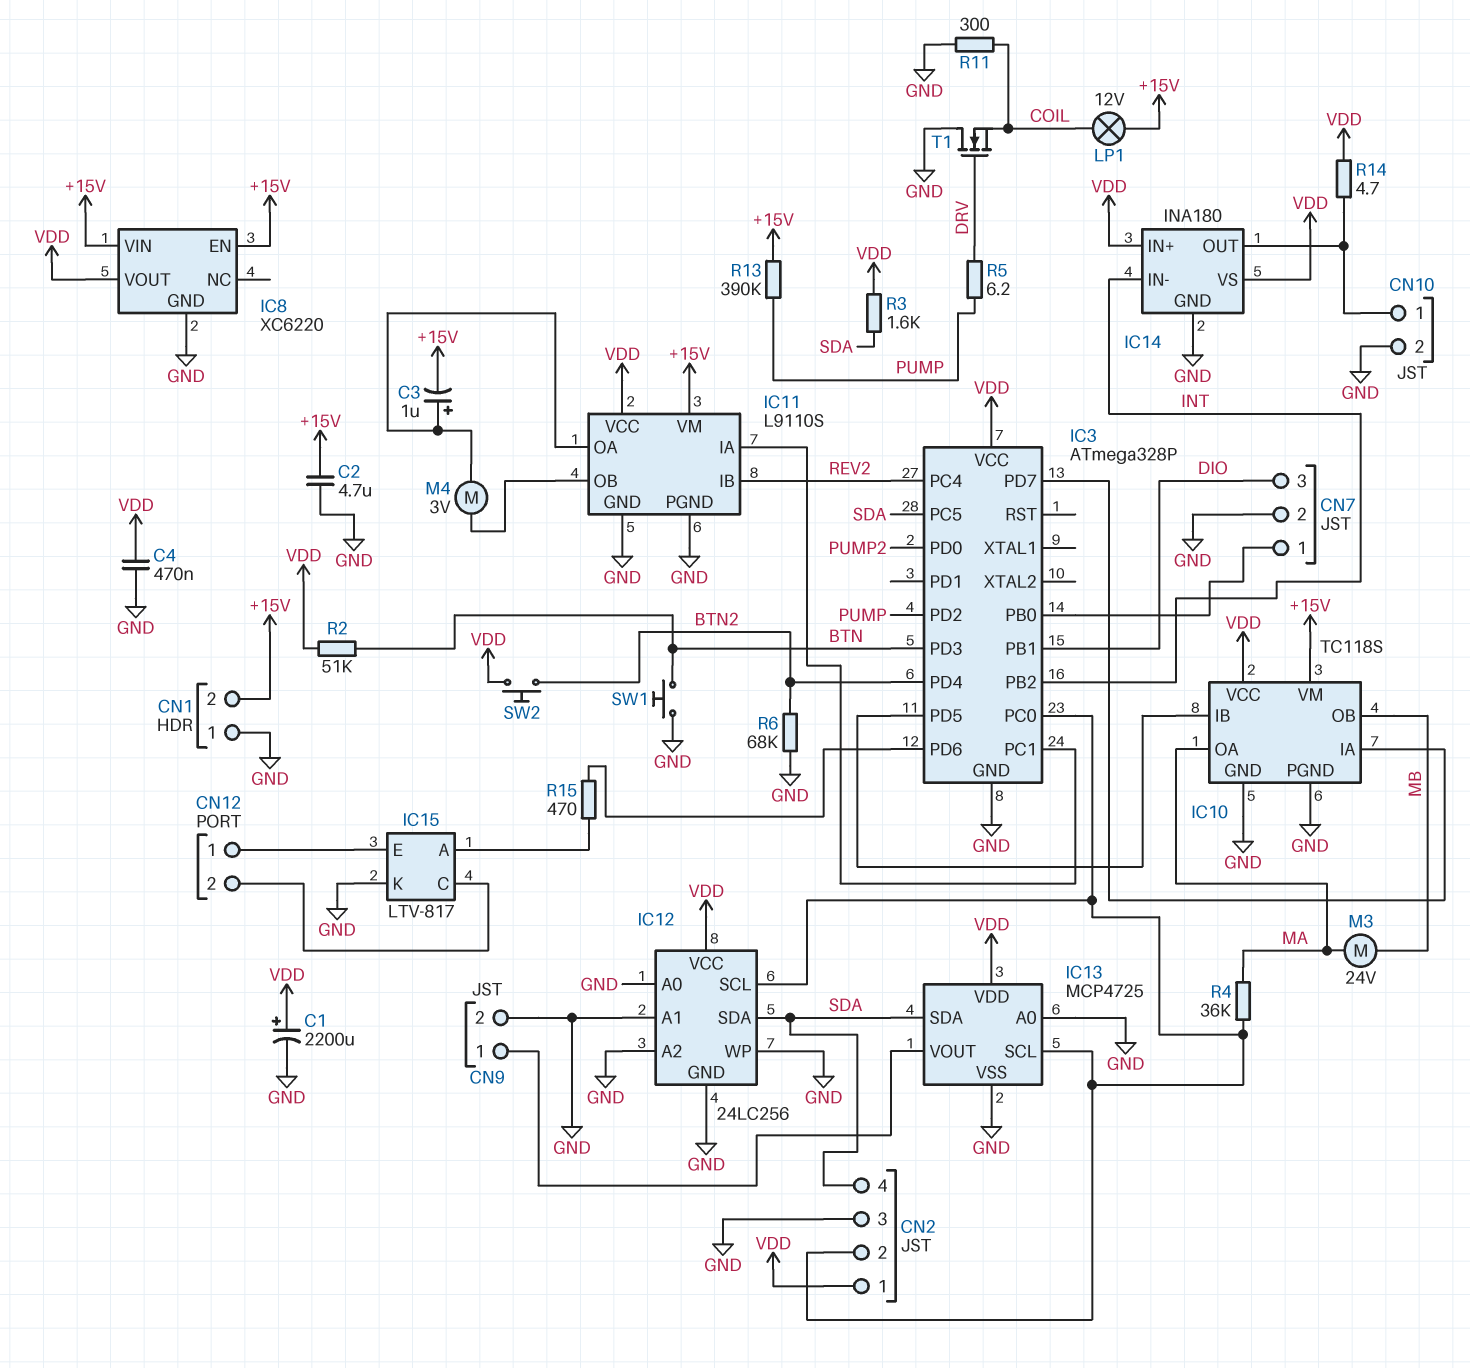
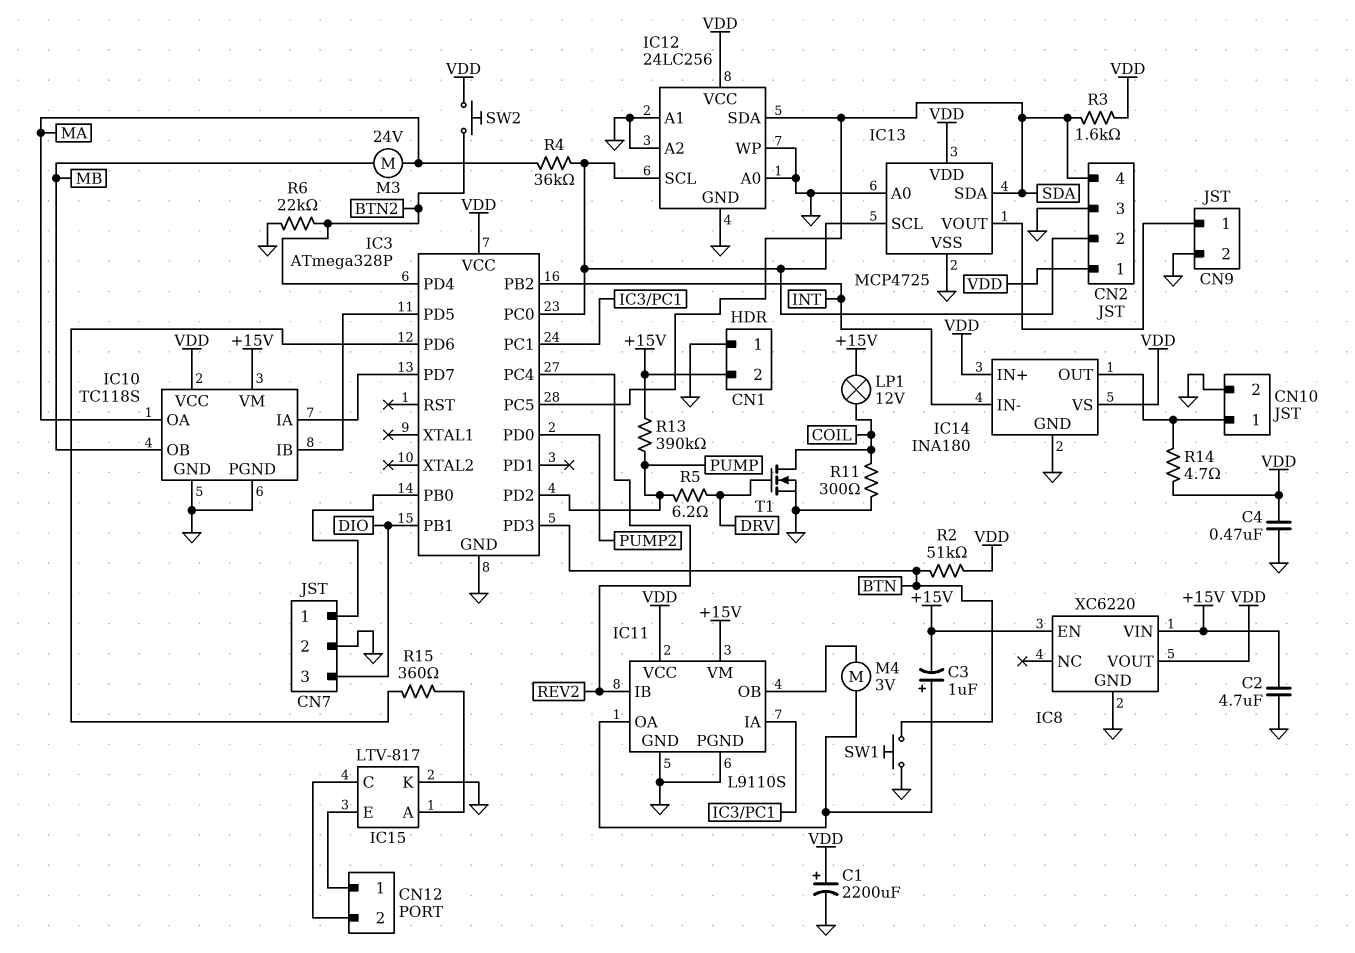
R6: 68k (BTN2, GND) -> 22k (BTN2, GND)
R15: 470 (IC3/PD6, IC15/A) -> 360 (IC3/PD6, IC15/A)
T1: NMOS (G DRV, D GND, S COIL) -> NMOS (G DRV, D COIL, S GND)

